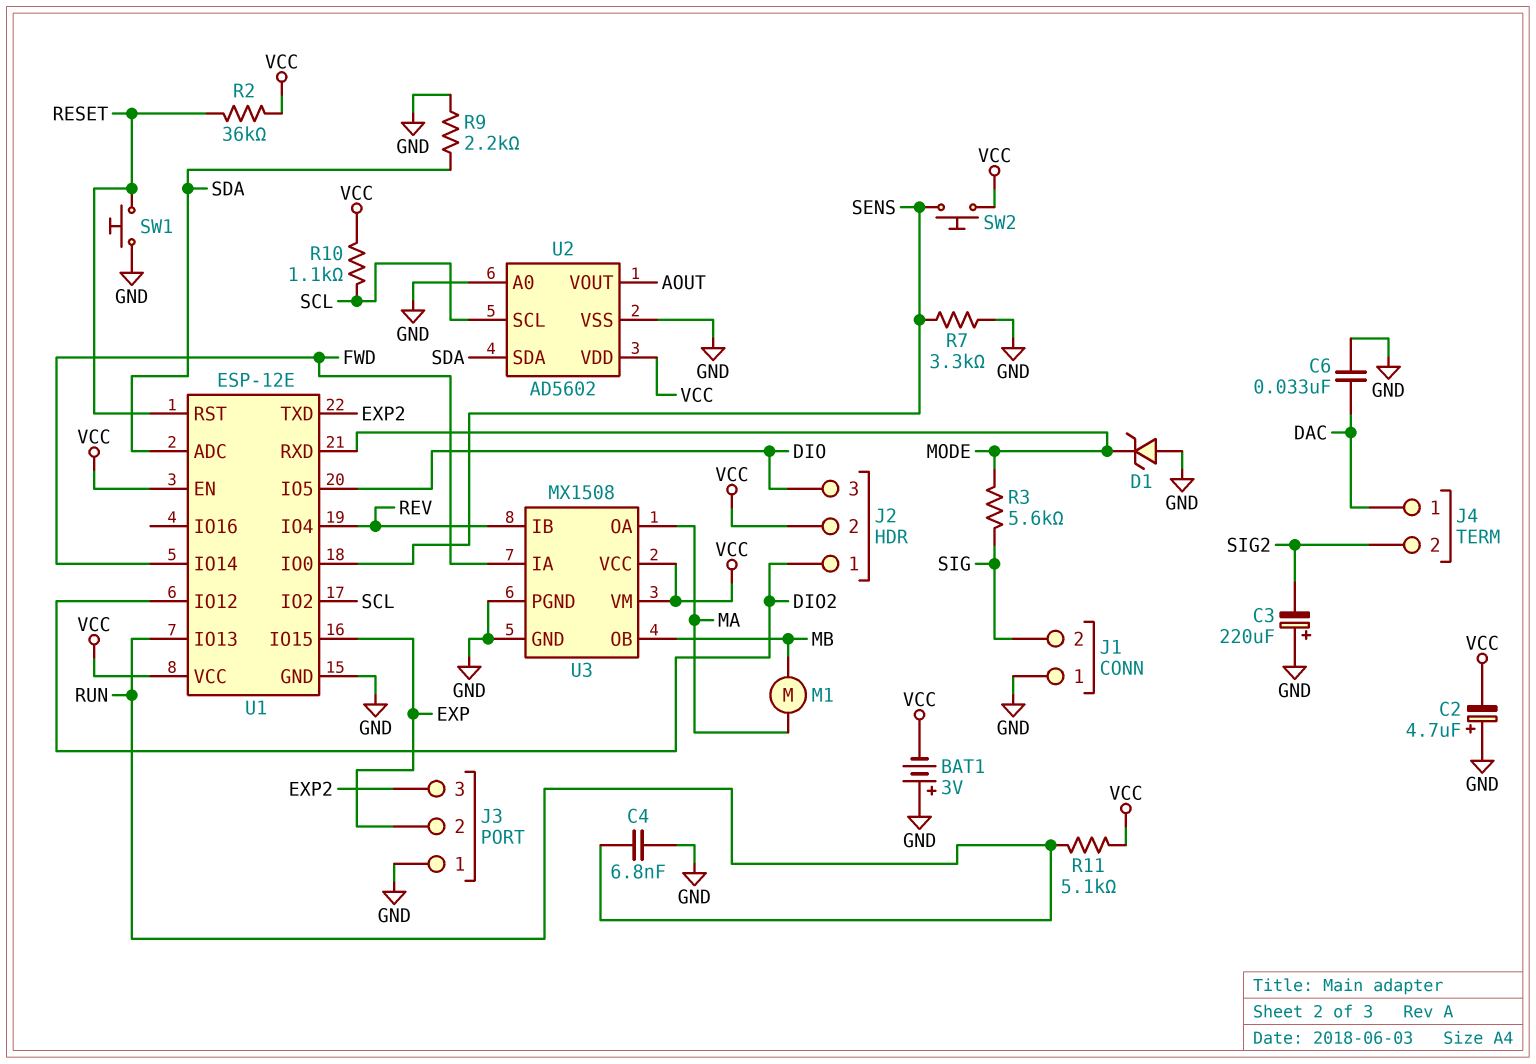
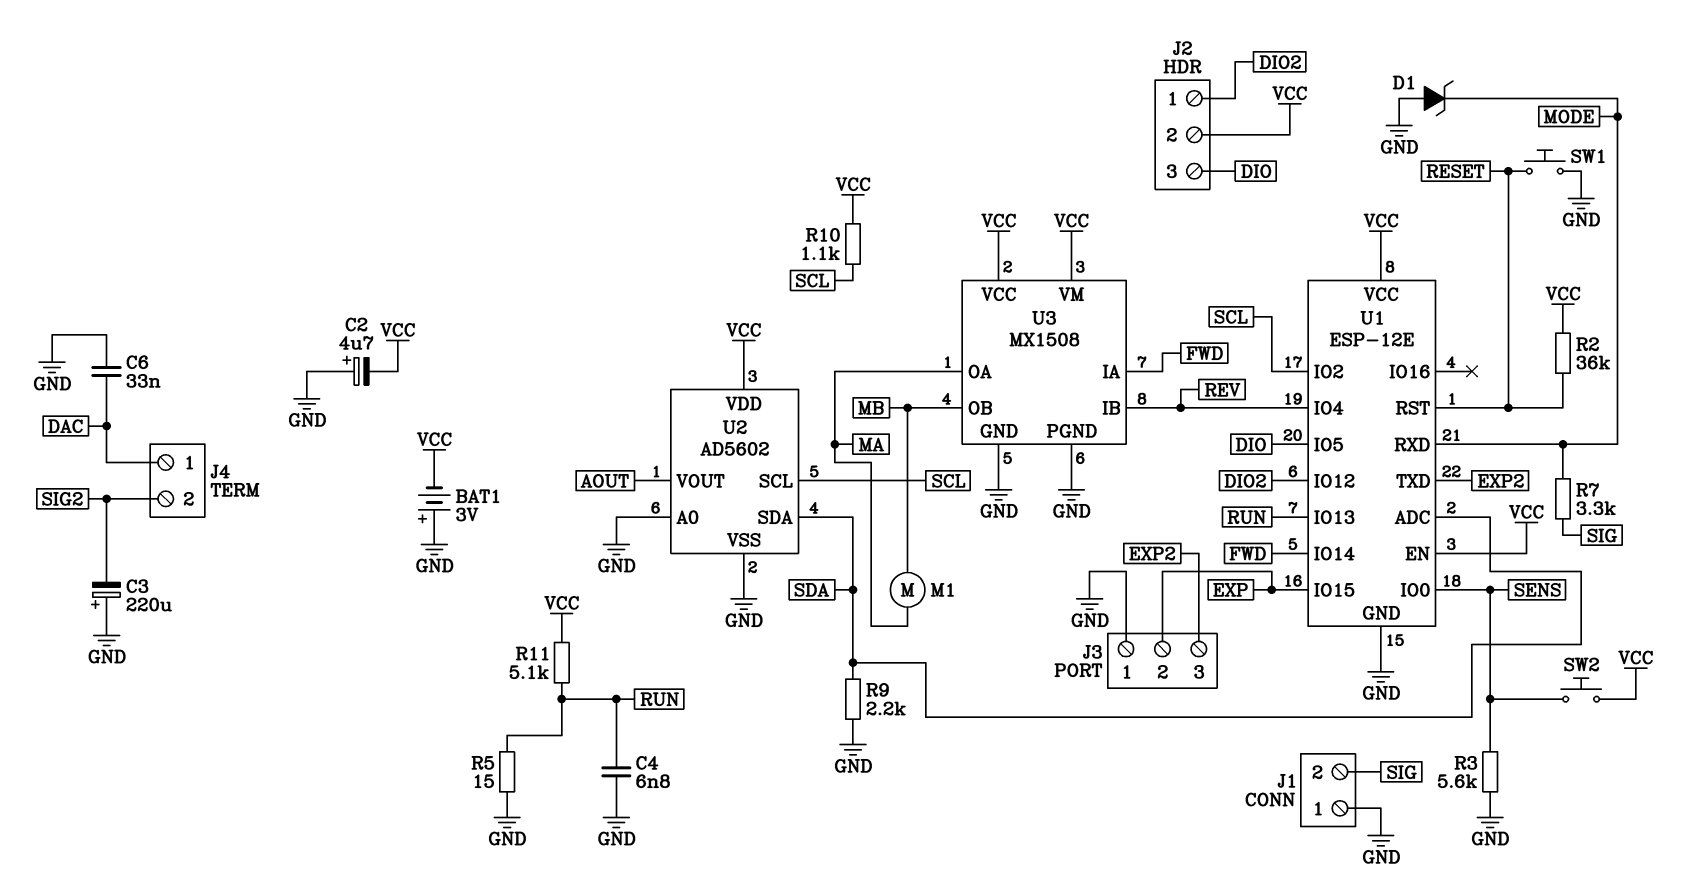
R3: 5.6k (MODE, SIG) -> 5.6k (GND, SENS)
R5: none -> 15 (GND, RUN)
R7: 3.3k (GND, SENS) -> 3.3k (MODE, SIG)

